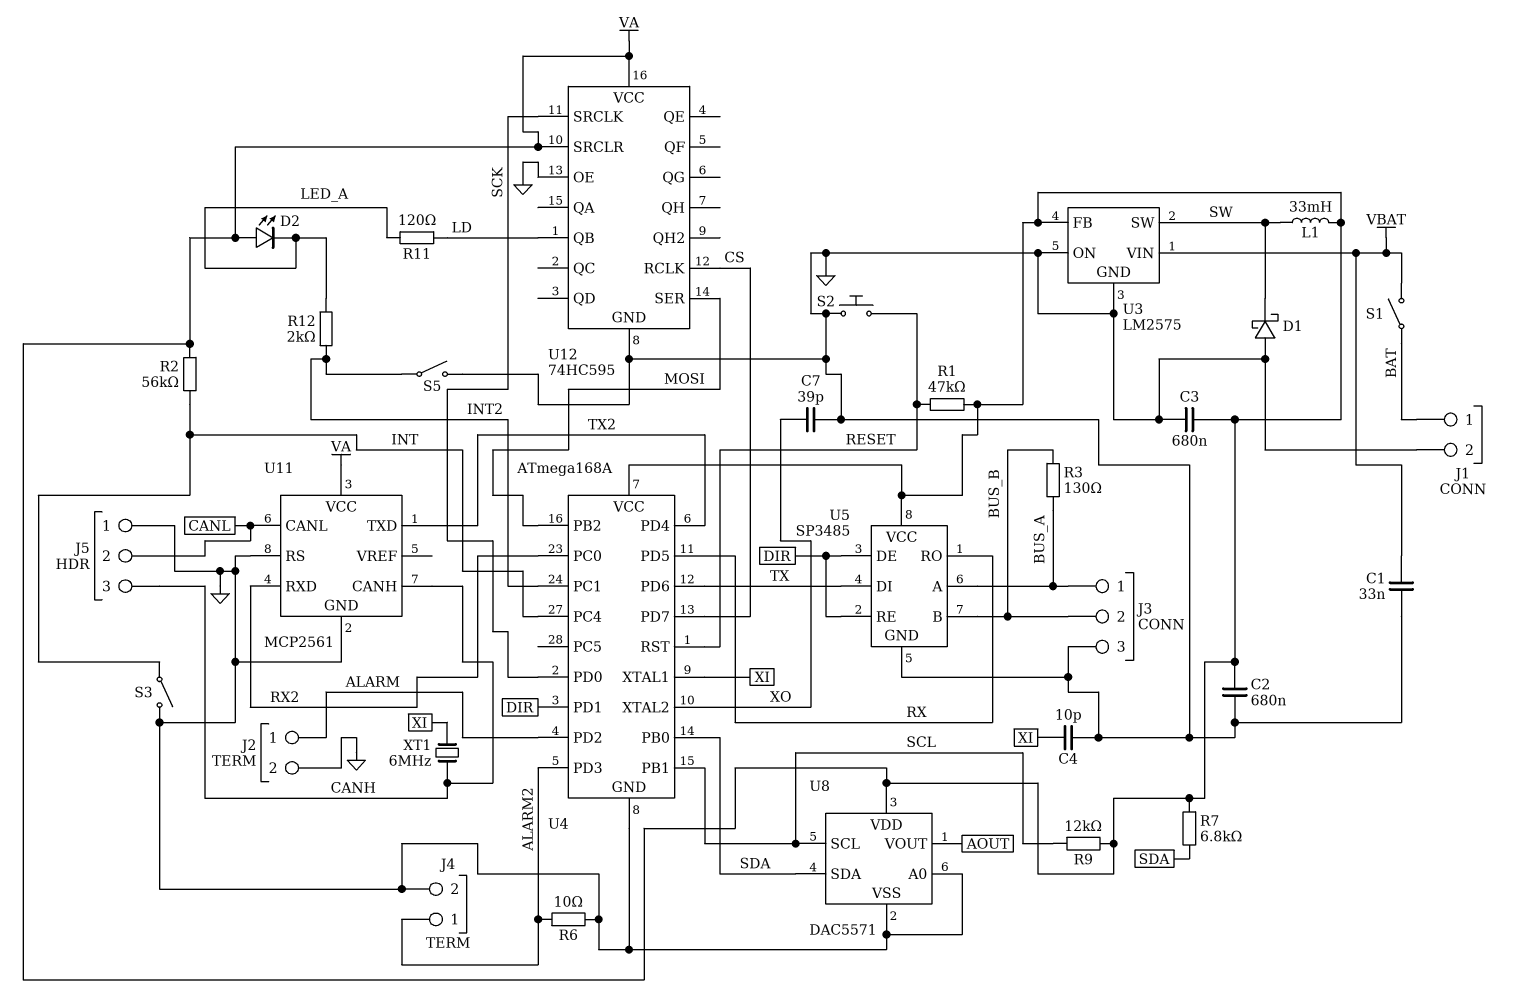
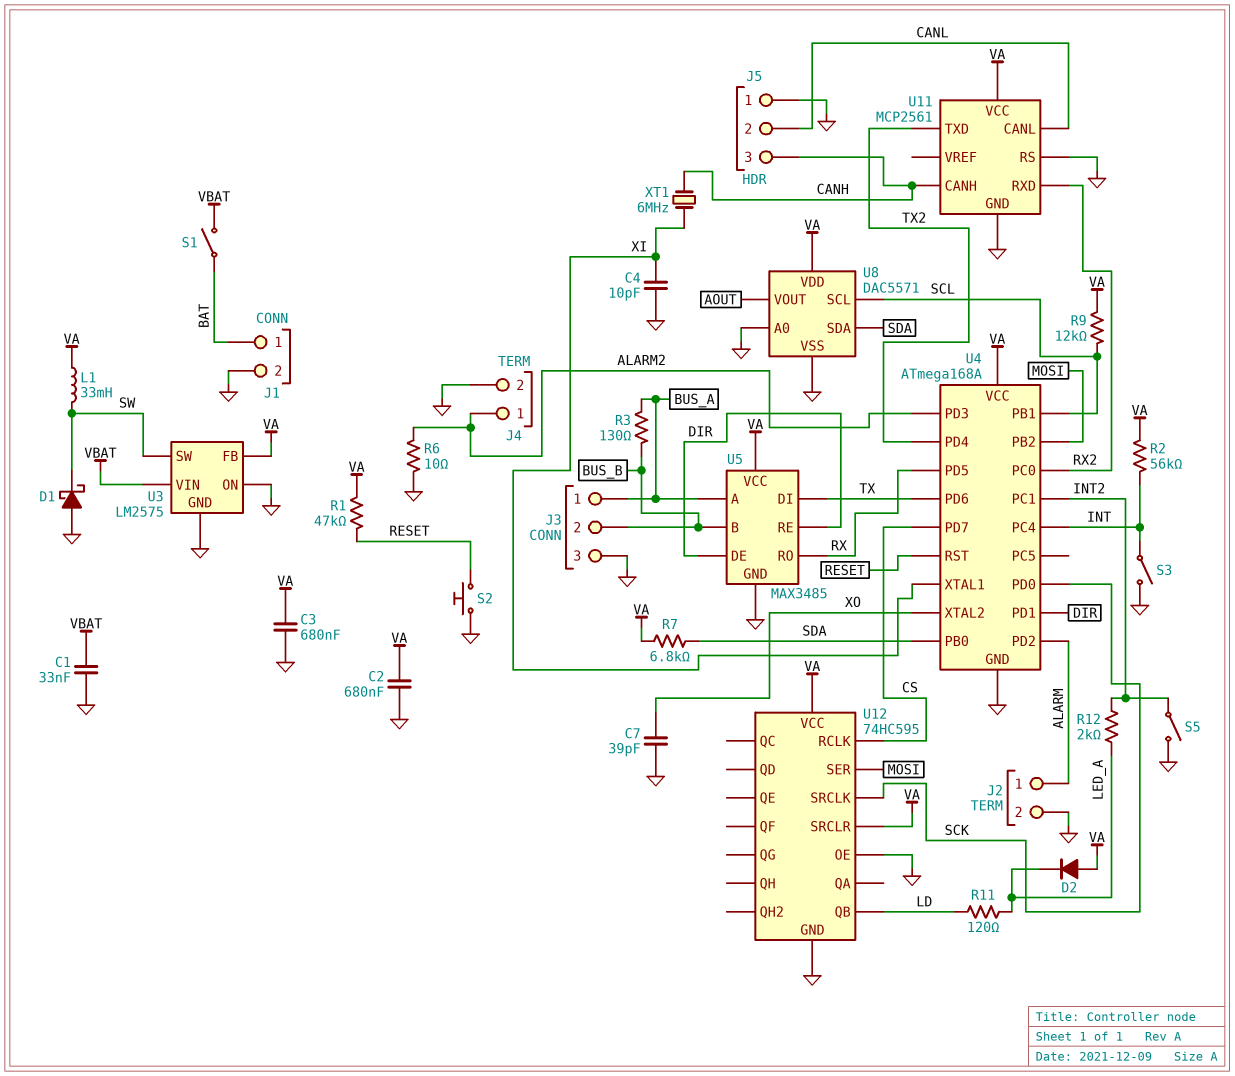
D2: LED (A VA, K LED_A) -> diode (A VA, K LED_A)
U5: SP3485 -> MAX3485

